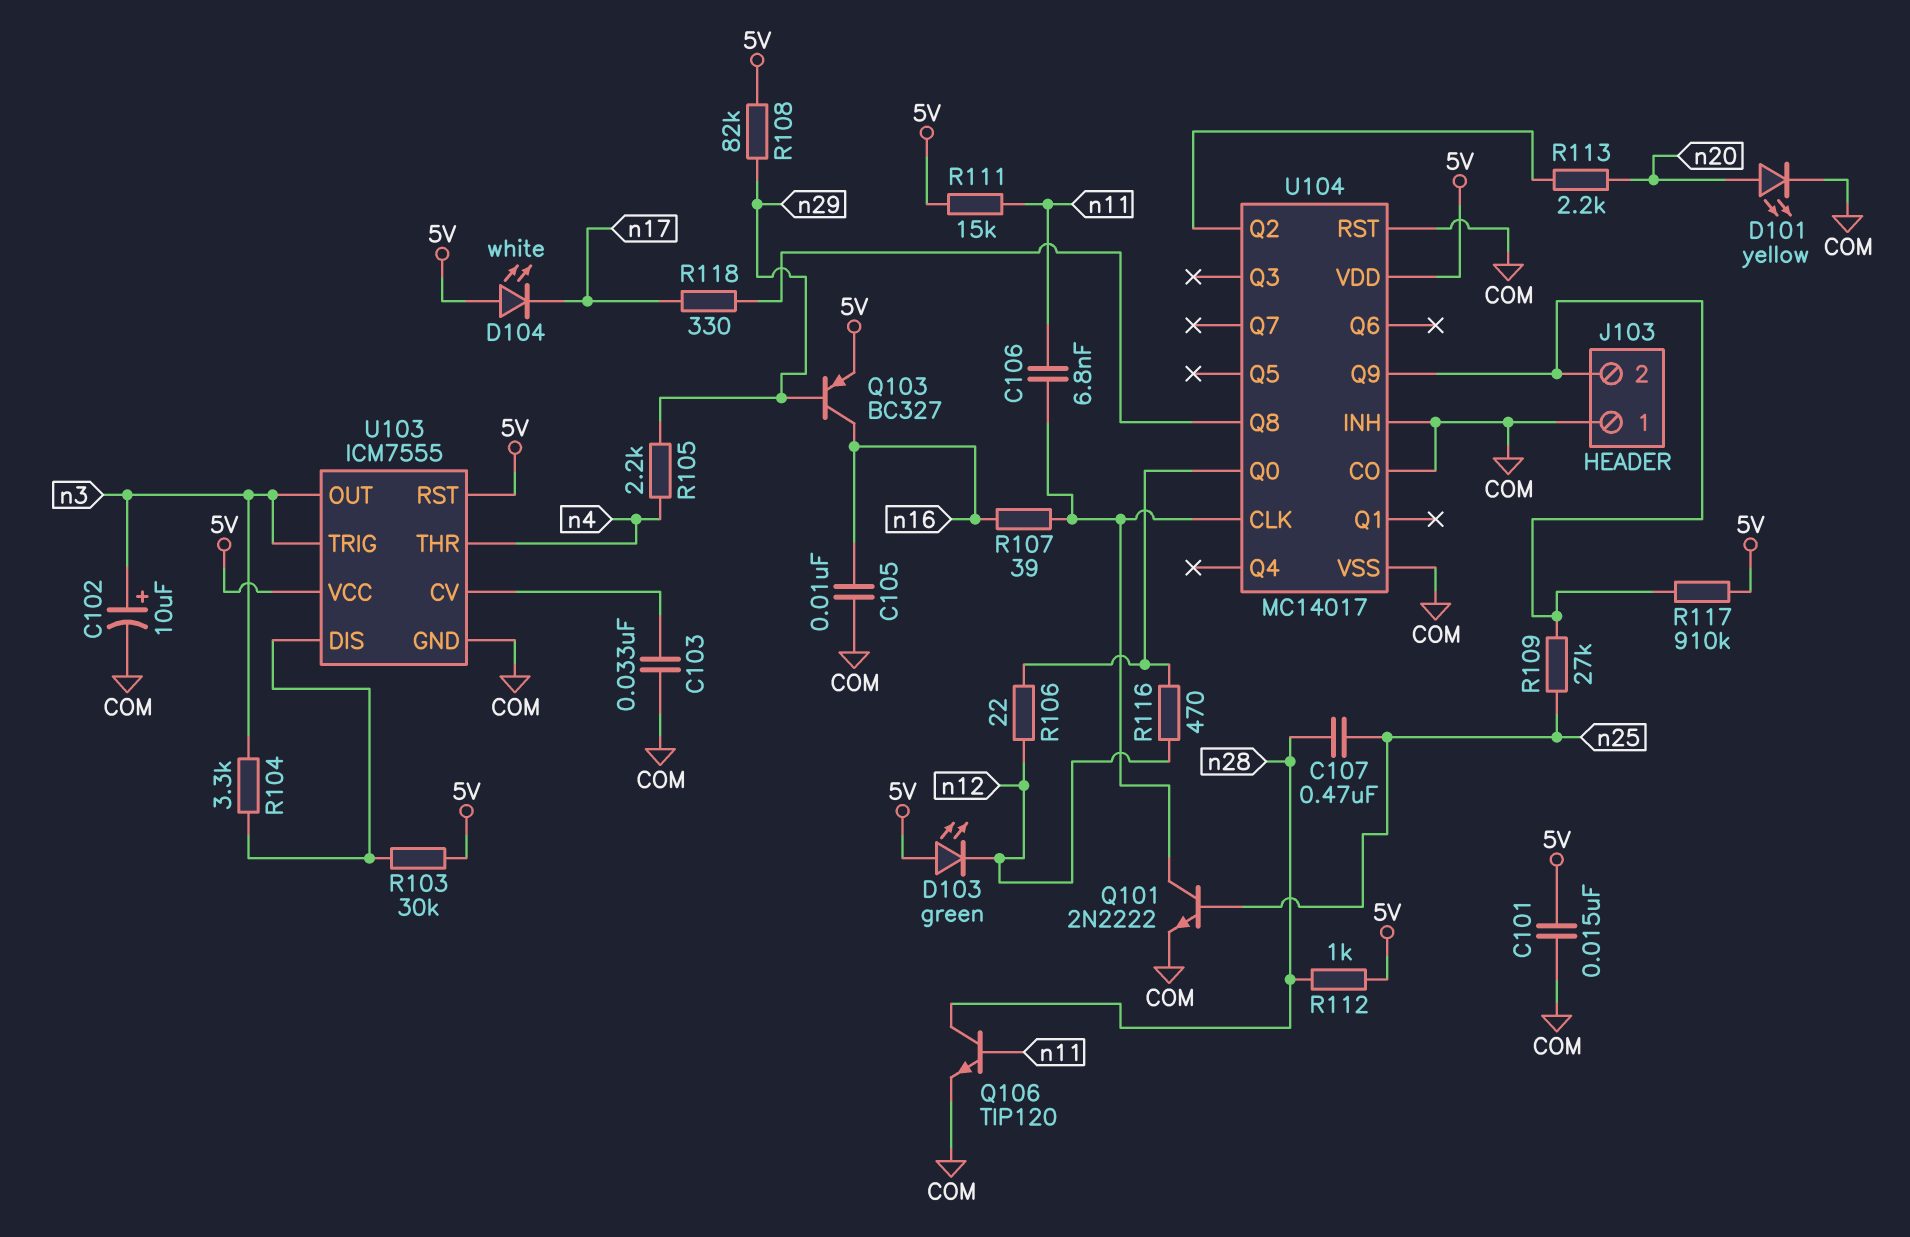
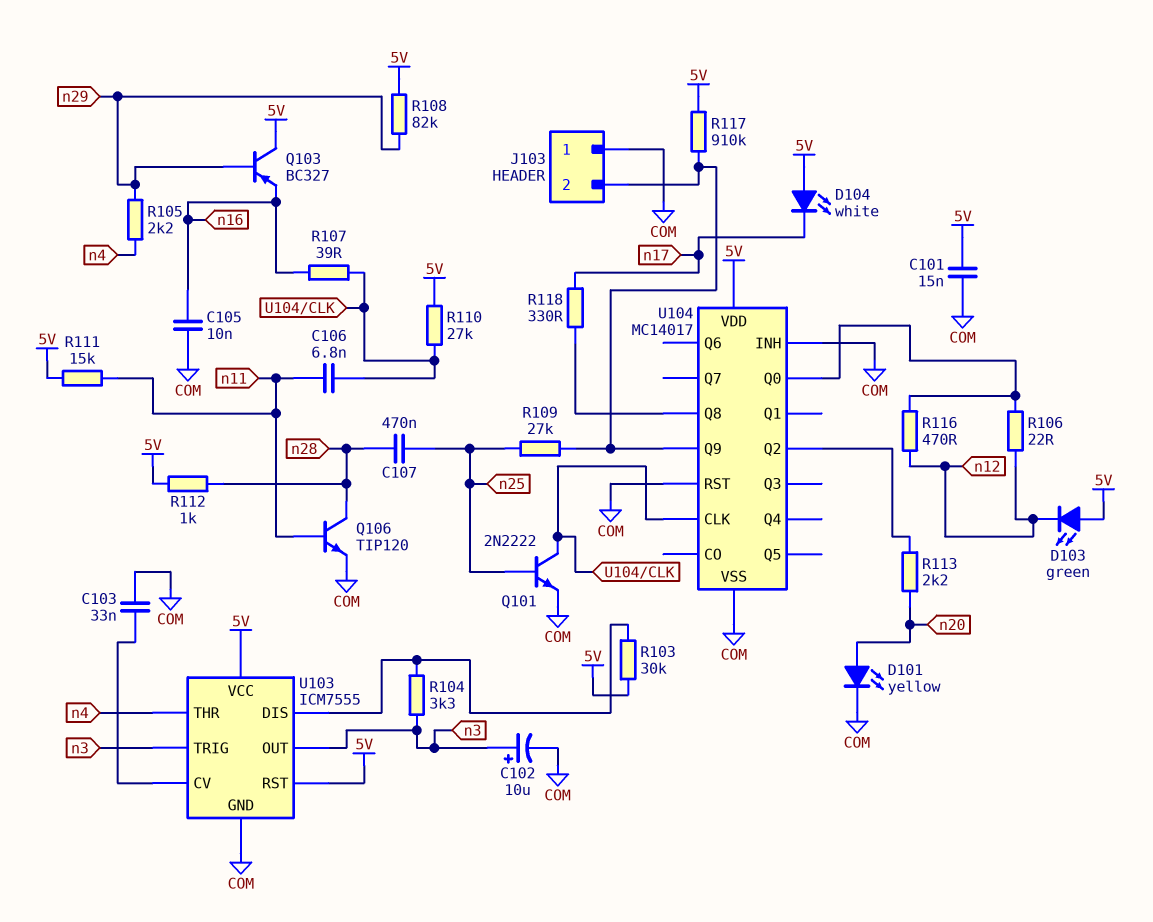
Q103: PNP BC327 (B n29, C n16, E 5V) -> PNP BC327 (B n29, C 5V, E n16)
R110: none -> 27k (5V, U104/CLK)
U104 pin CO: COM -> none

